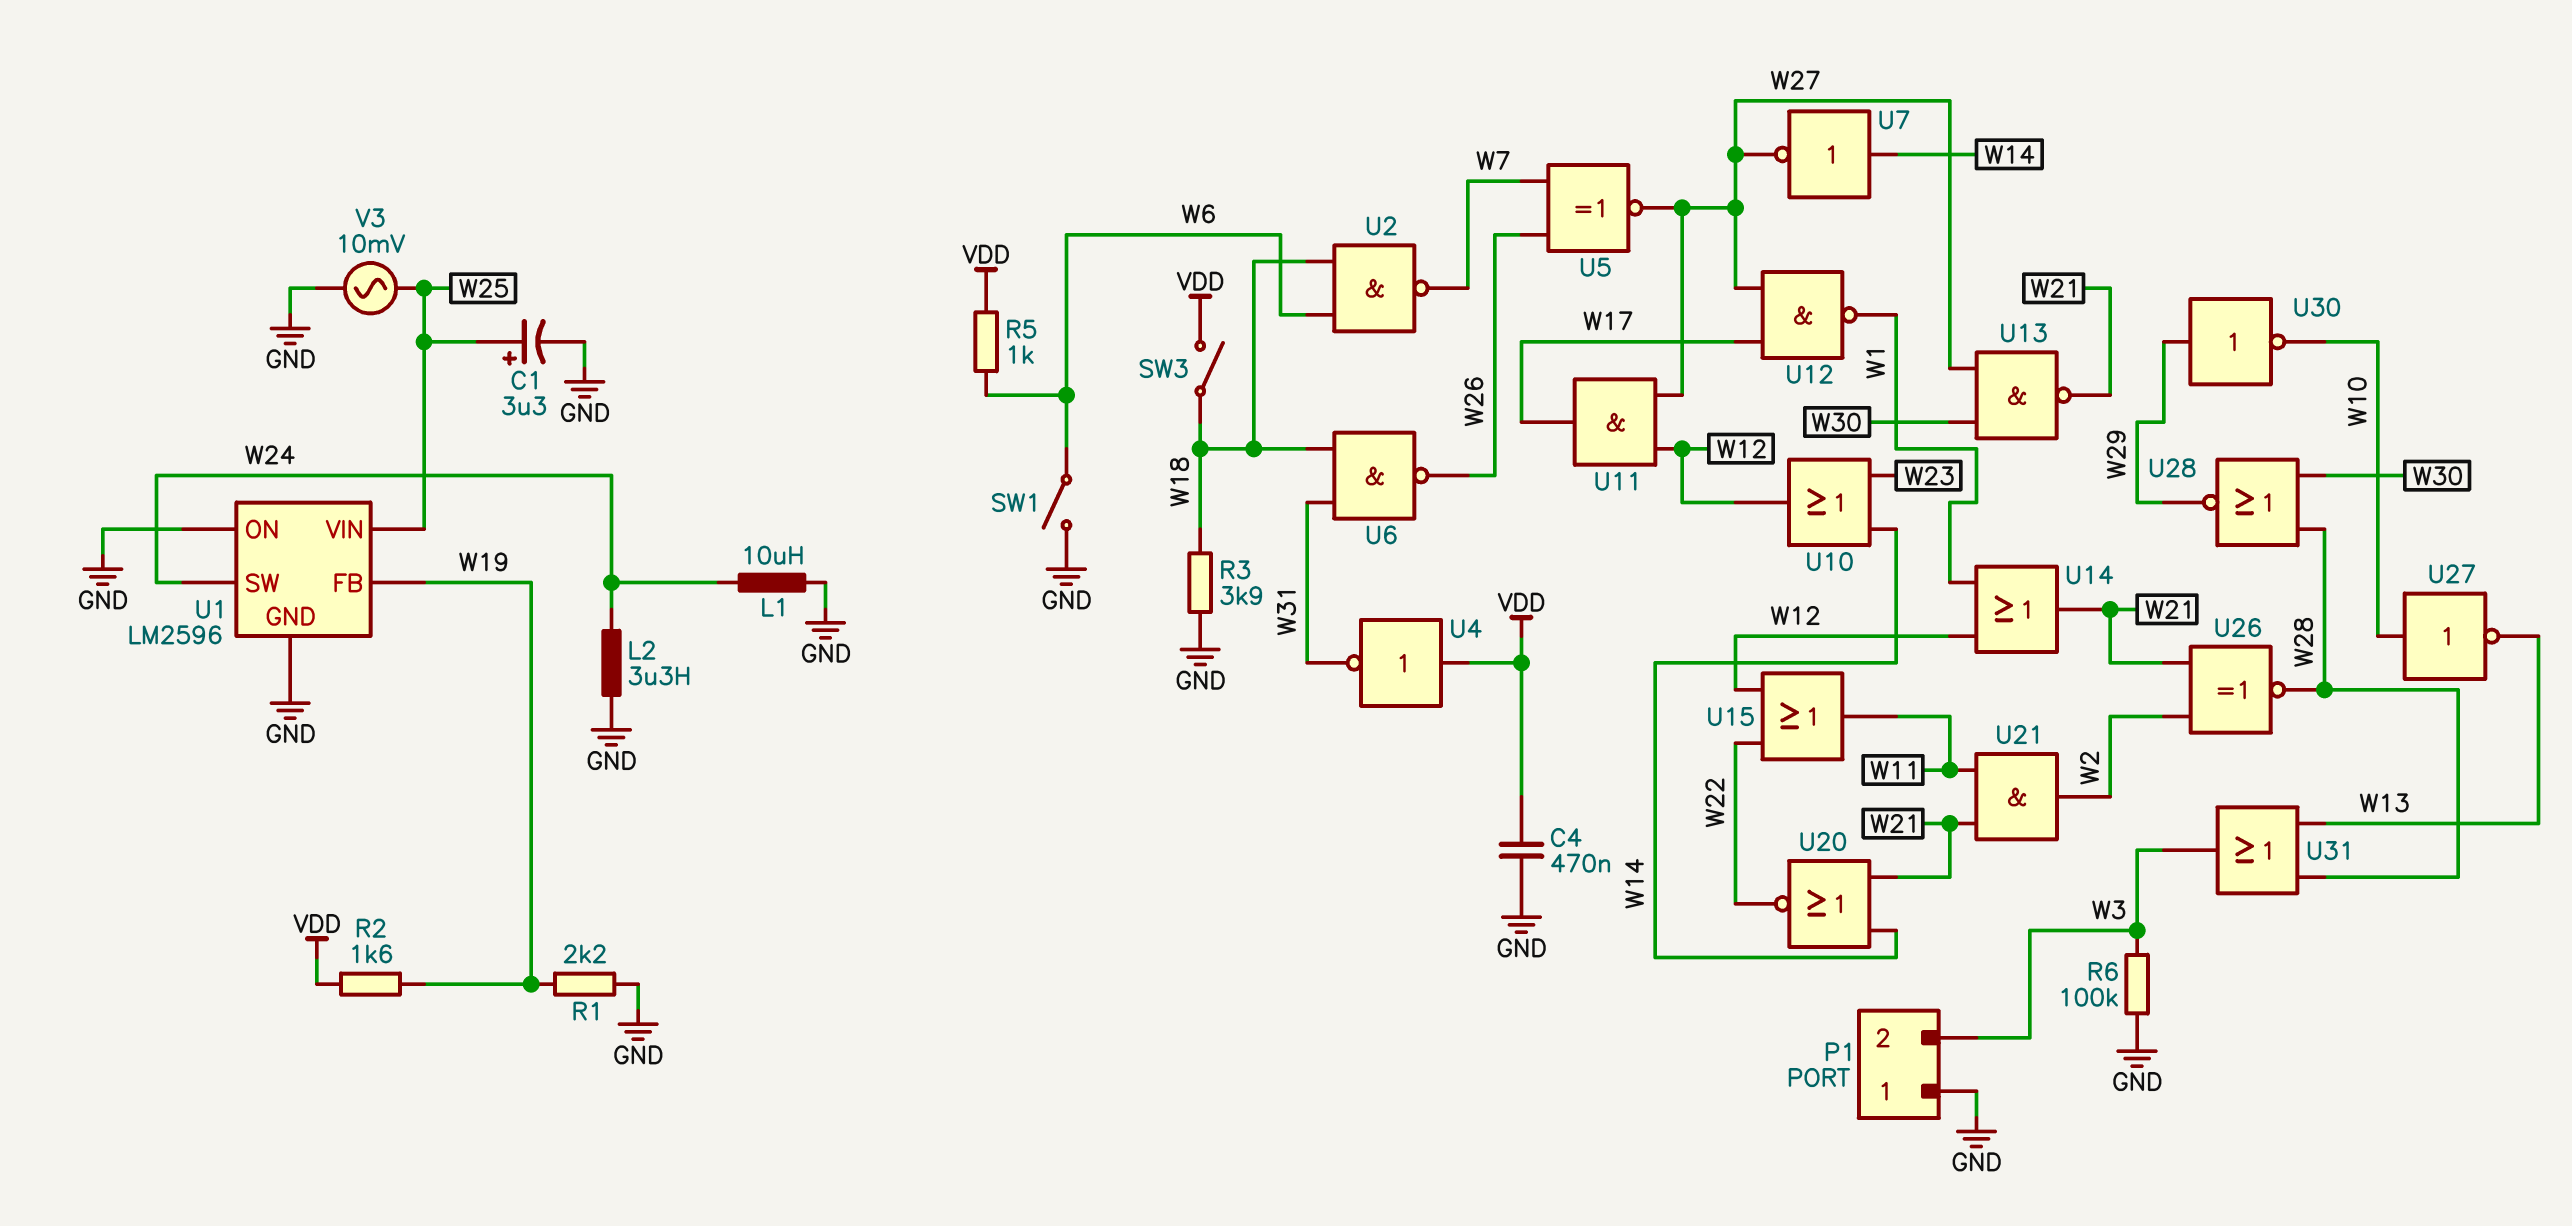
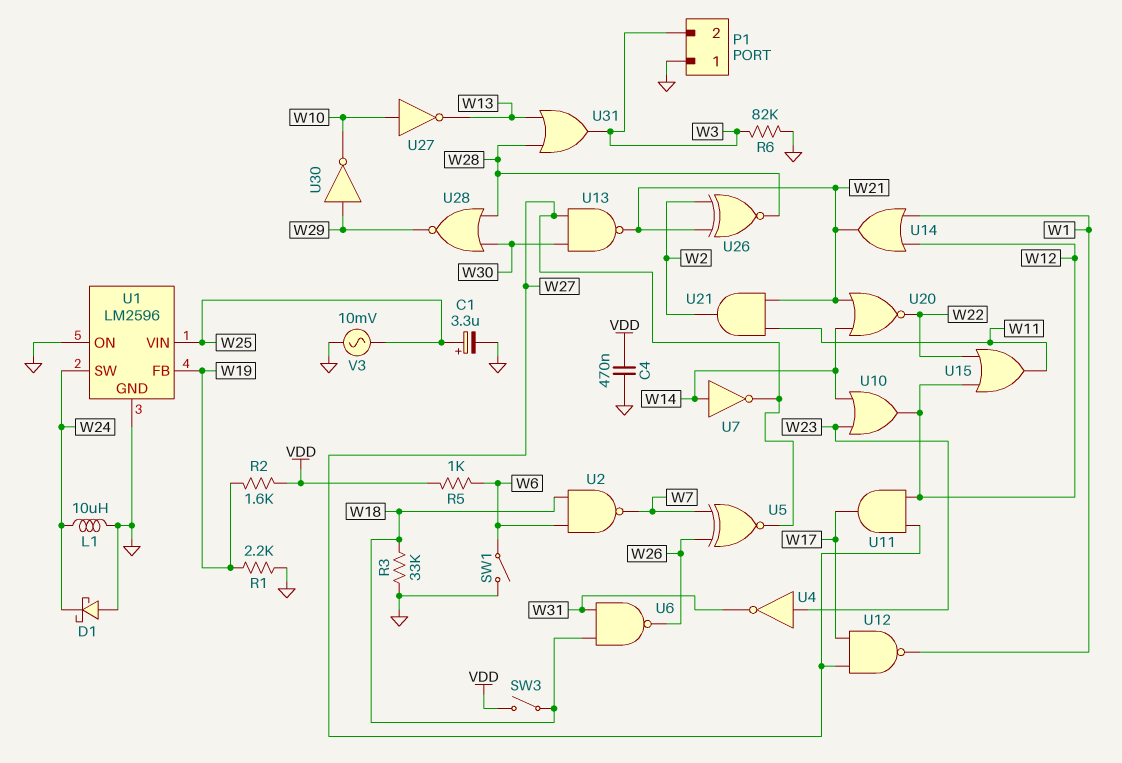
D1: none -> schottky (A GND, K W24)
L2: 3.3uH (GND, W24) -> none
R3: 3.9k (GND, W18) -> 33k (GND, W18)
R6: 100k (GND, W3) -> 82k (GND, W3)
U4: NOT (in VDD, out W31) -> NOT (in W23, out W31)

